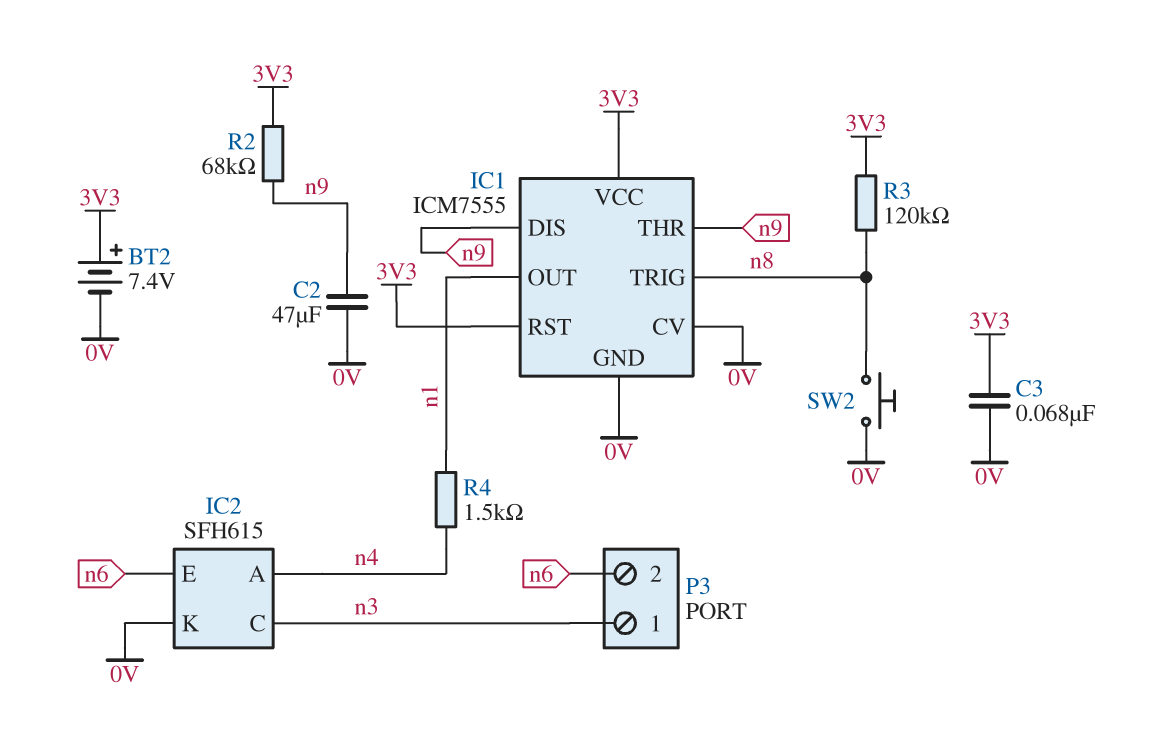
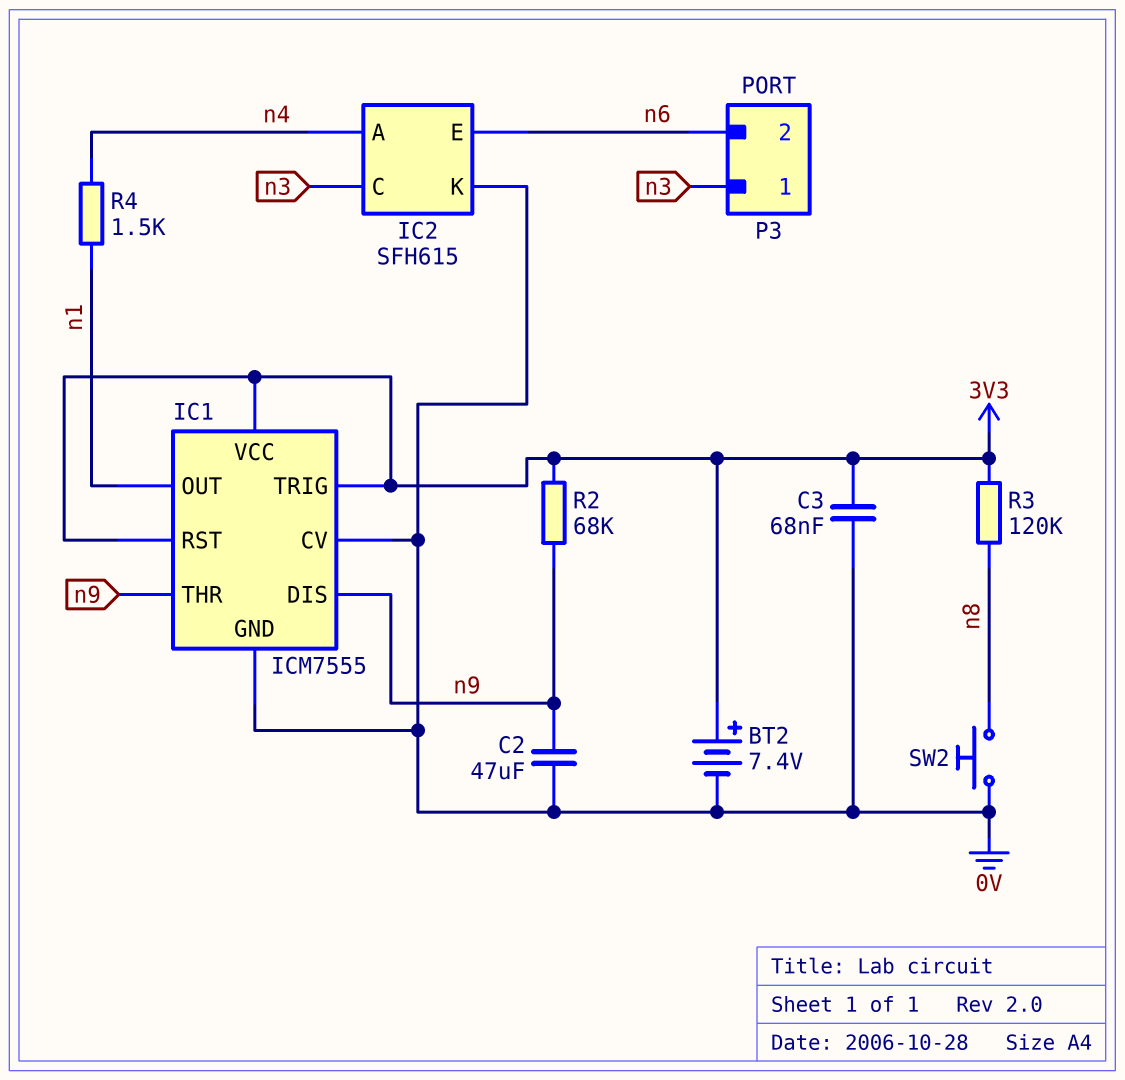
IC1 pin TRIG: n8 -> 3V3

